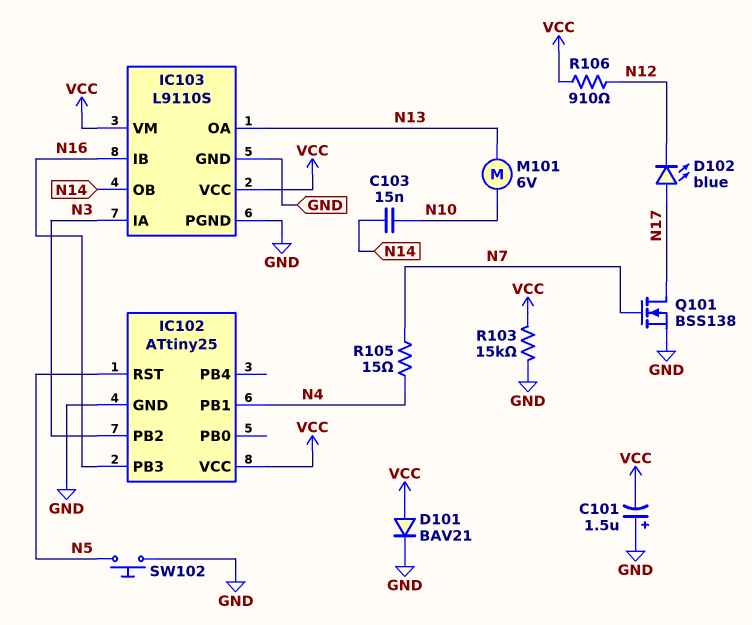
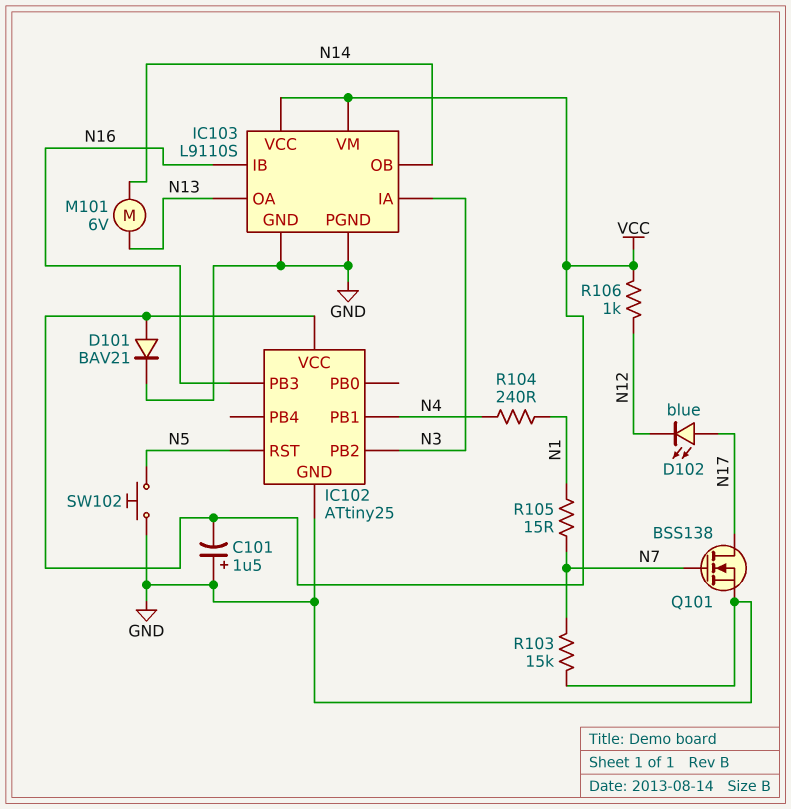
C103: 15nF (N10, N14) -> none
M101: motor 6V (N10, N13) -> motor 6V (N13, N14)
R103: 15k (GND, VCC) -> 15k (GND, N7)
R104: none -> 240 (N1, N4)
R105: 15 (N4, N7) -> 15 (N1, N7)
R106: 910 (N12, VCC) -> 1k (N12, VCC)

